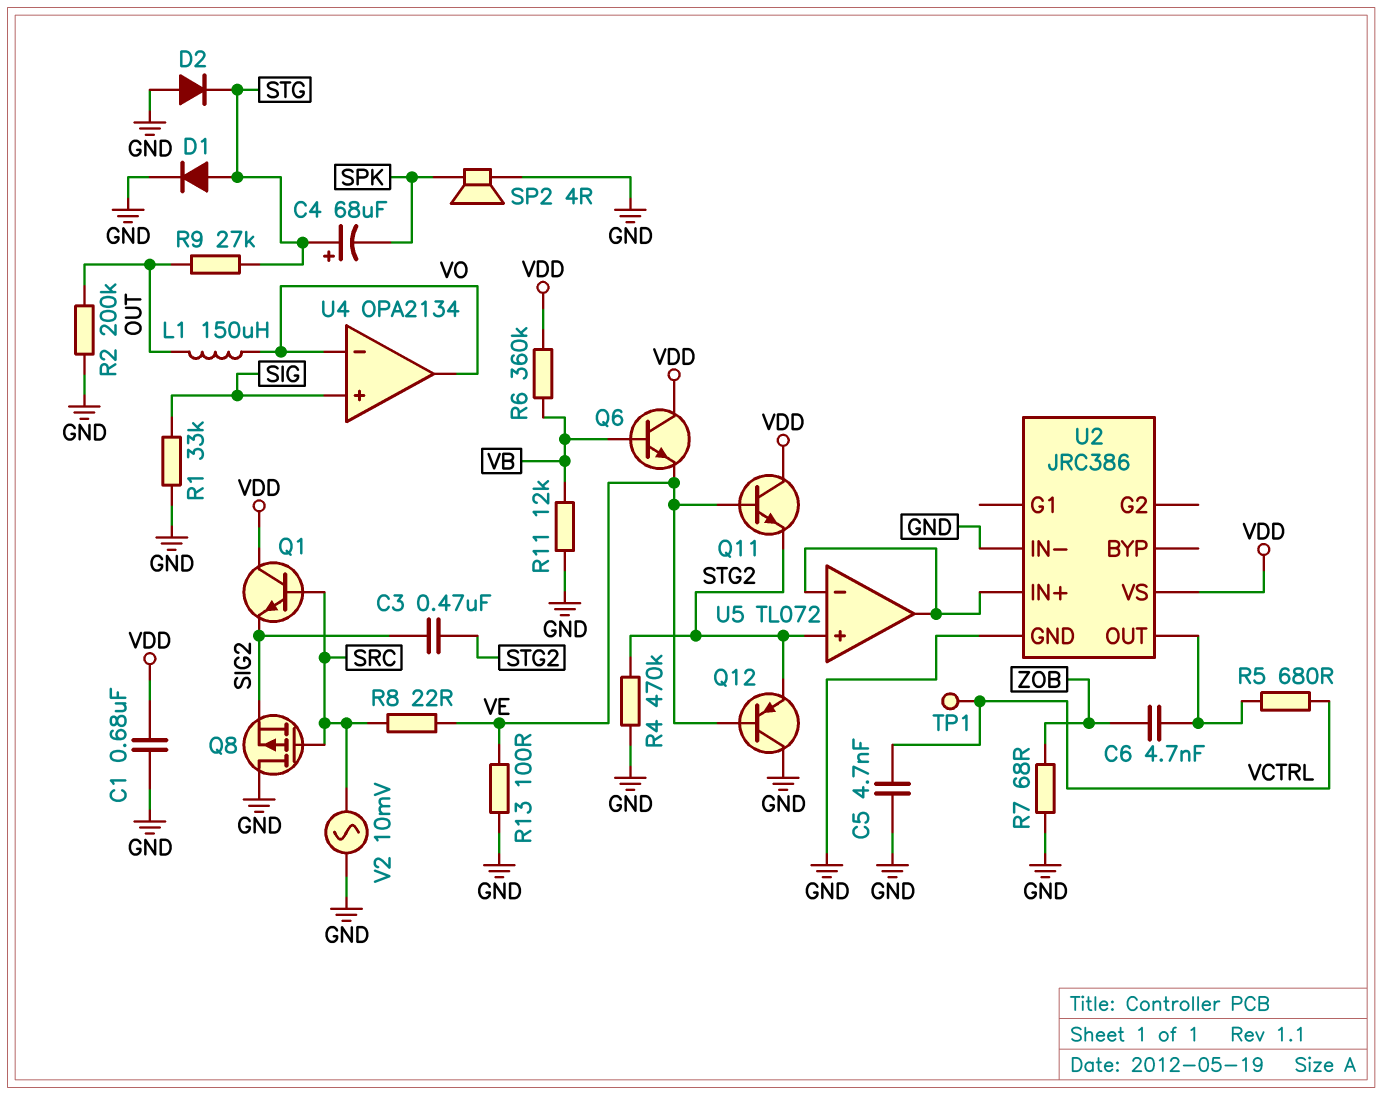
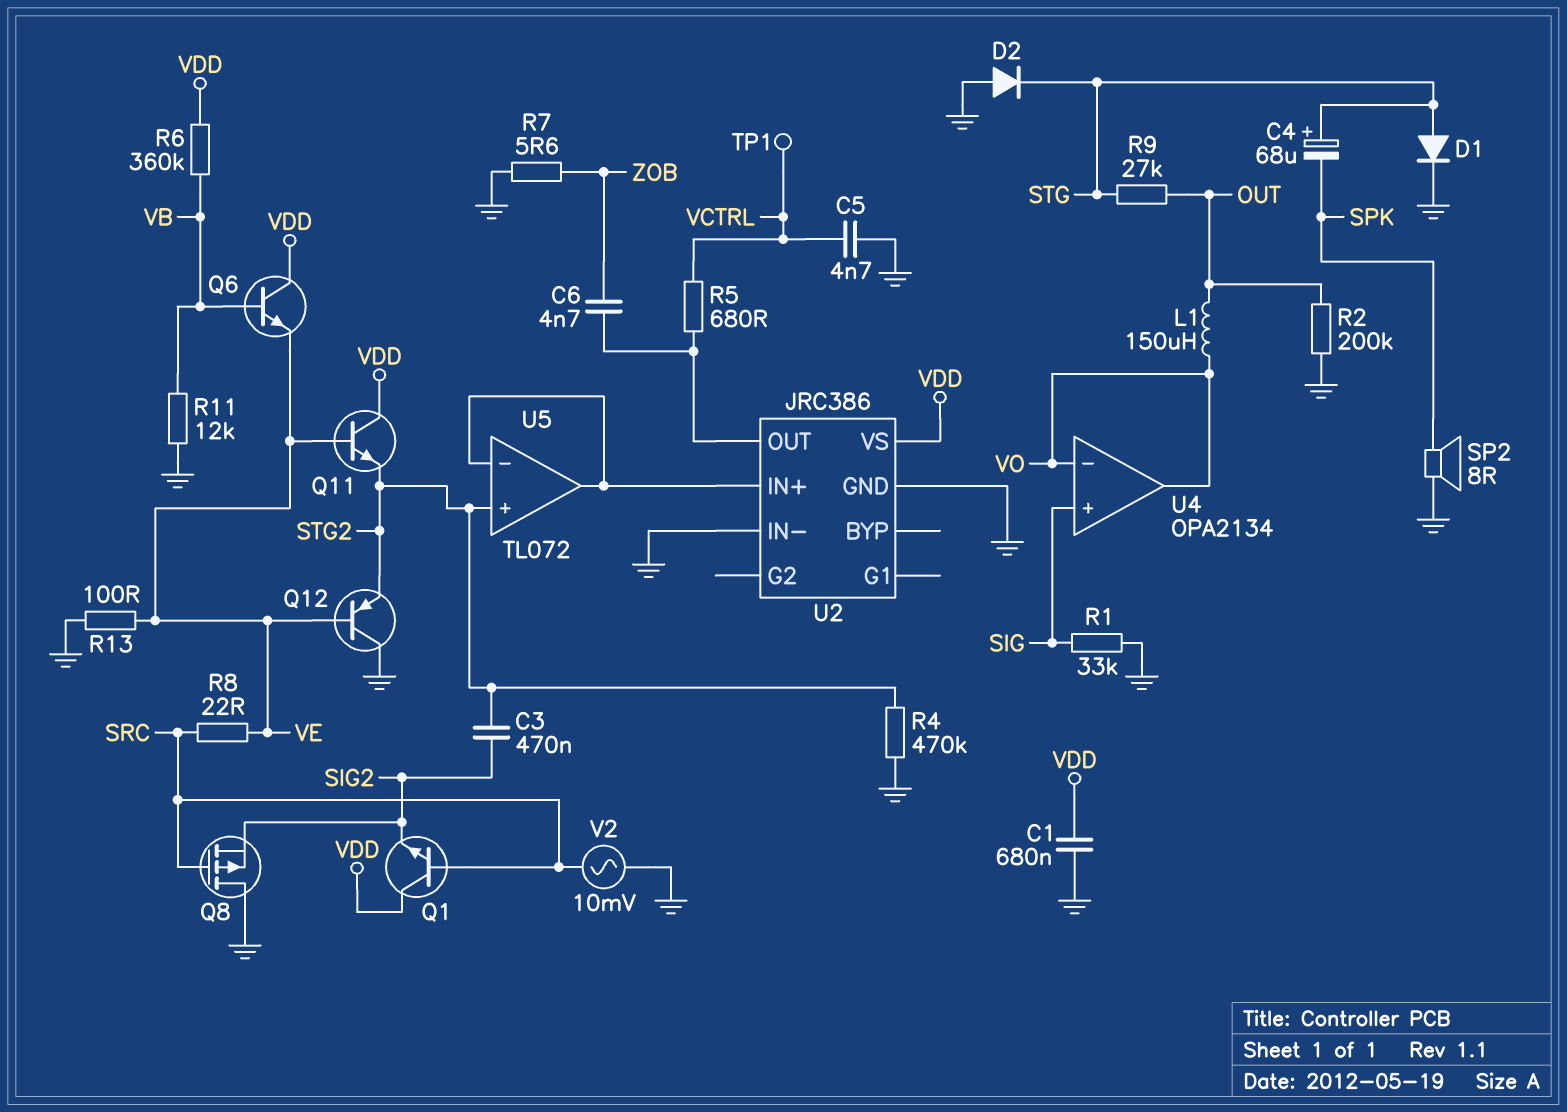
R7: 68 (GND, ZOB) -> 5.6 (GND, ZOB)
SP2: speaker 4R (GND, SPK) -> speaker 8R (GND, SPK)

